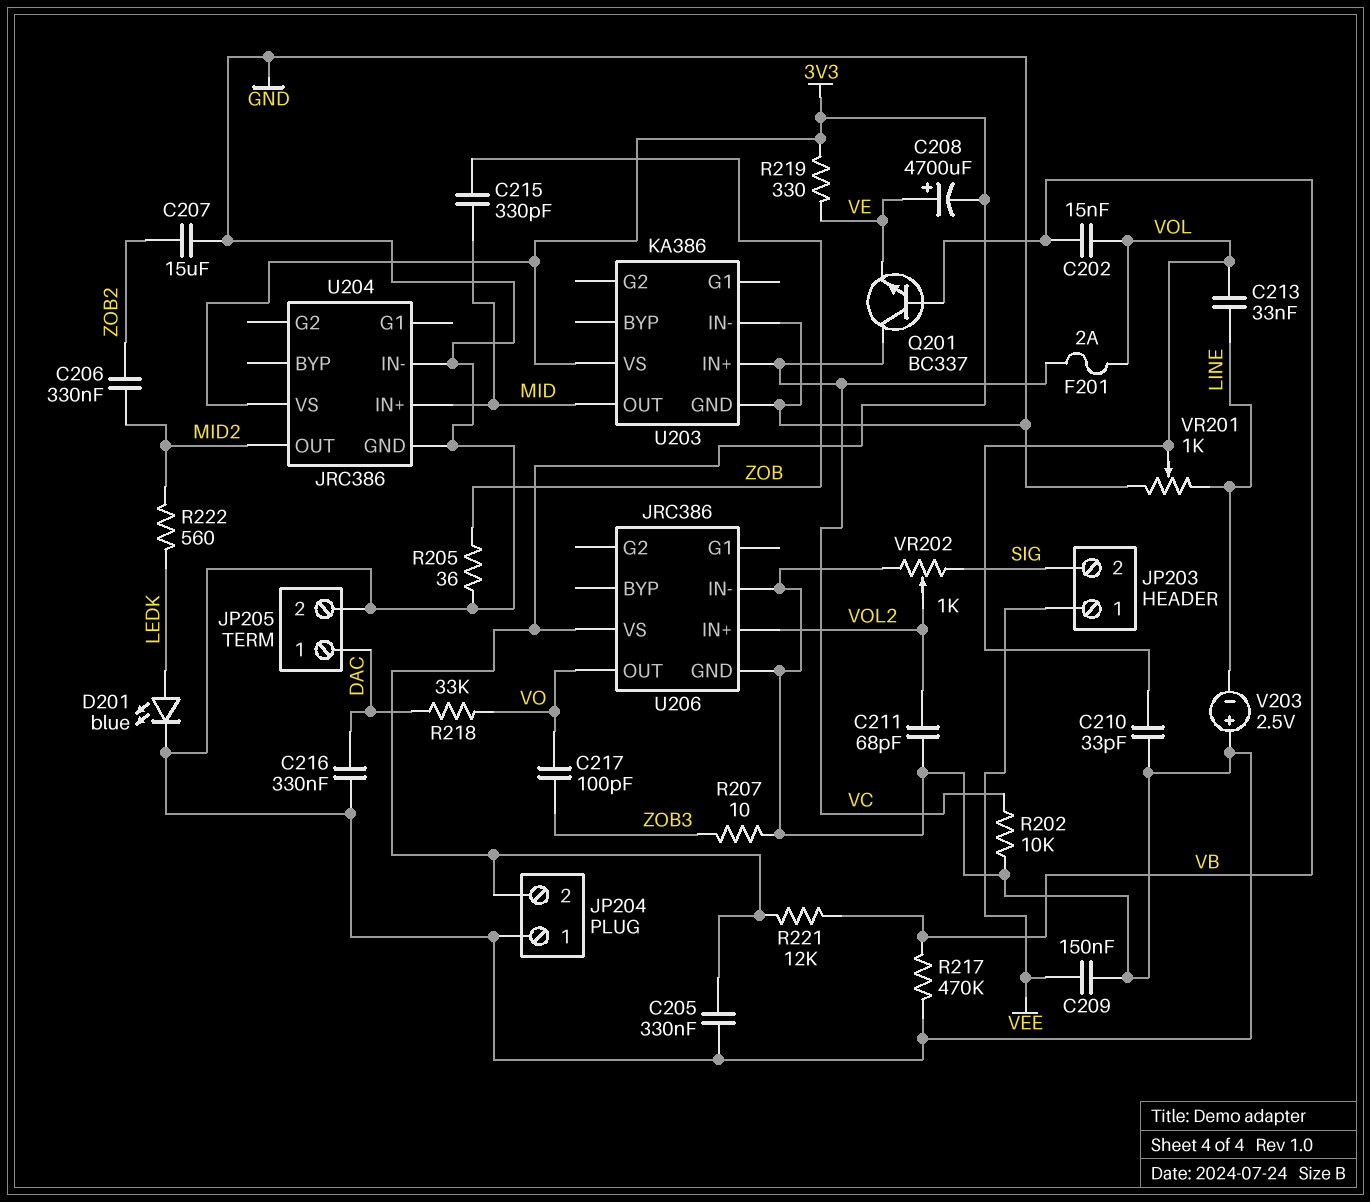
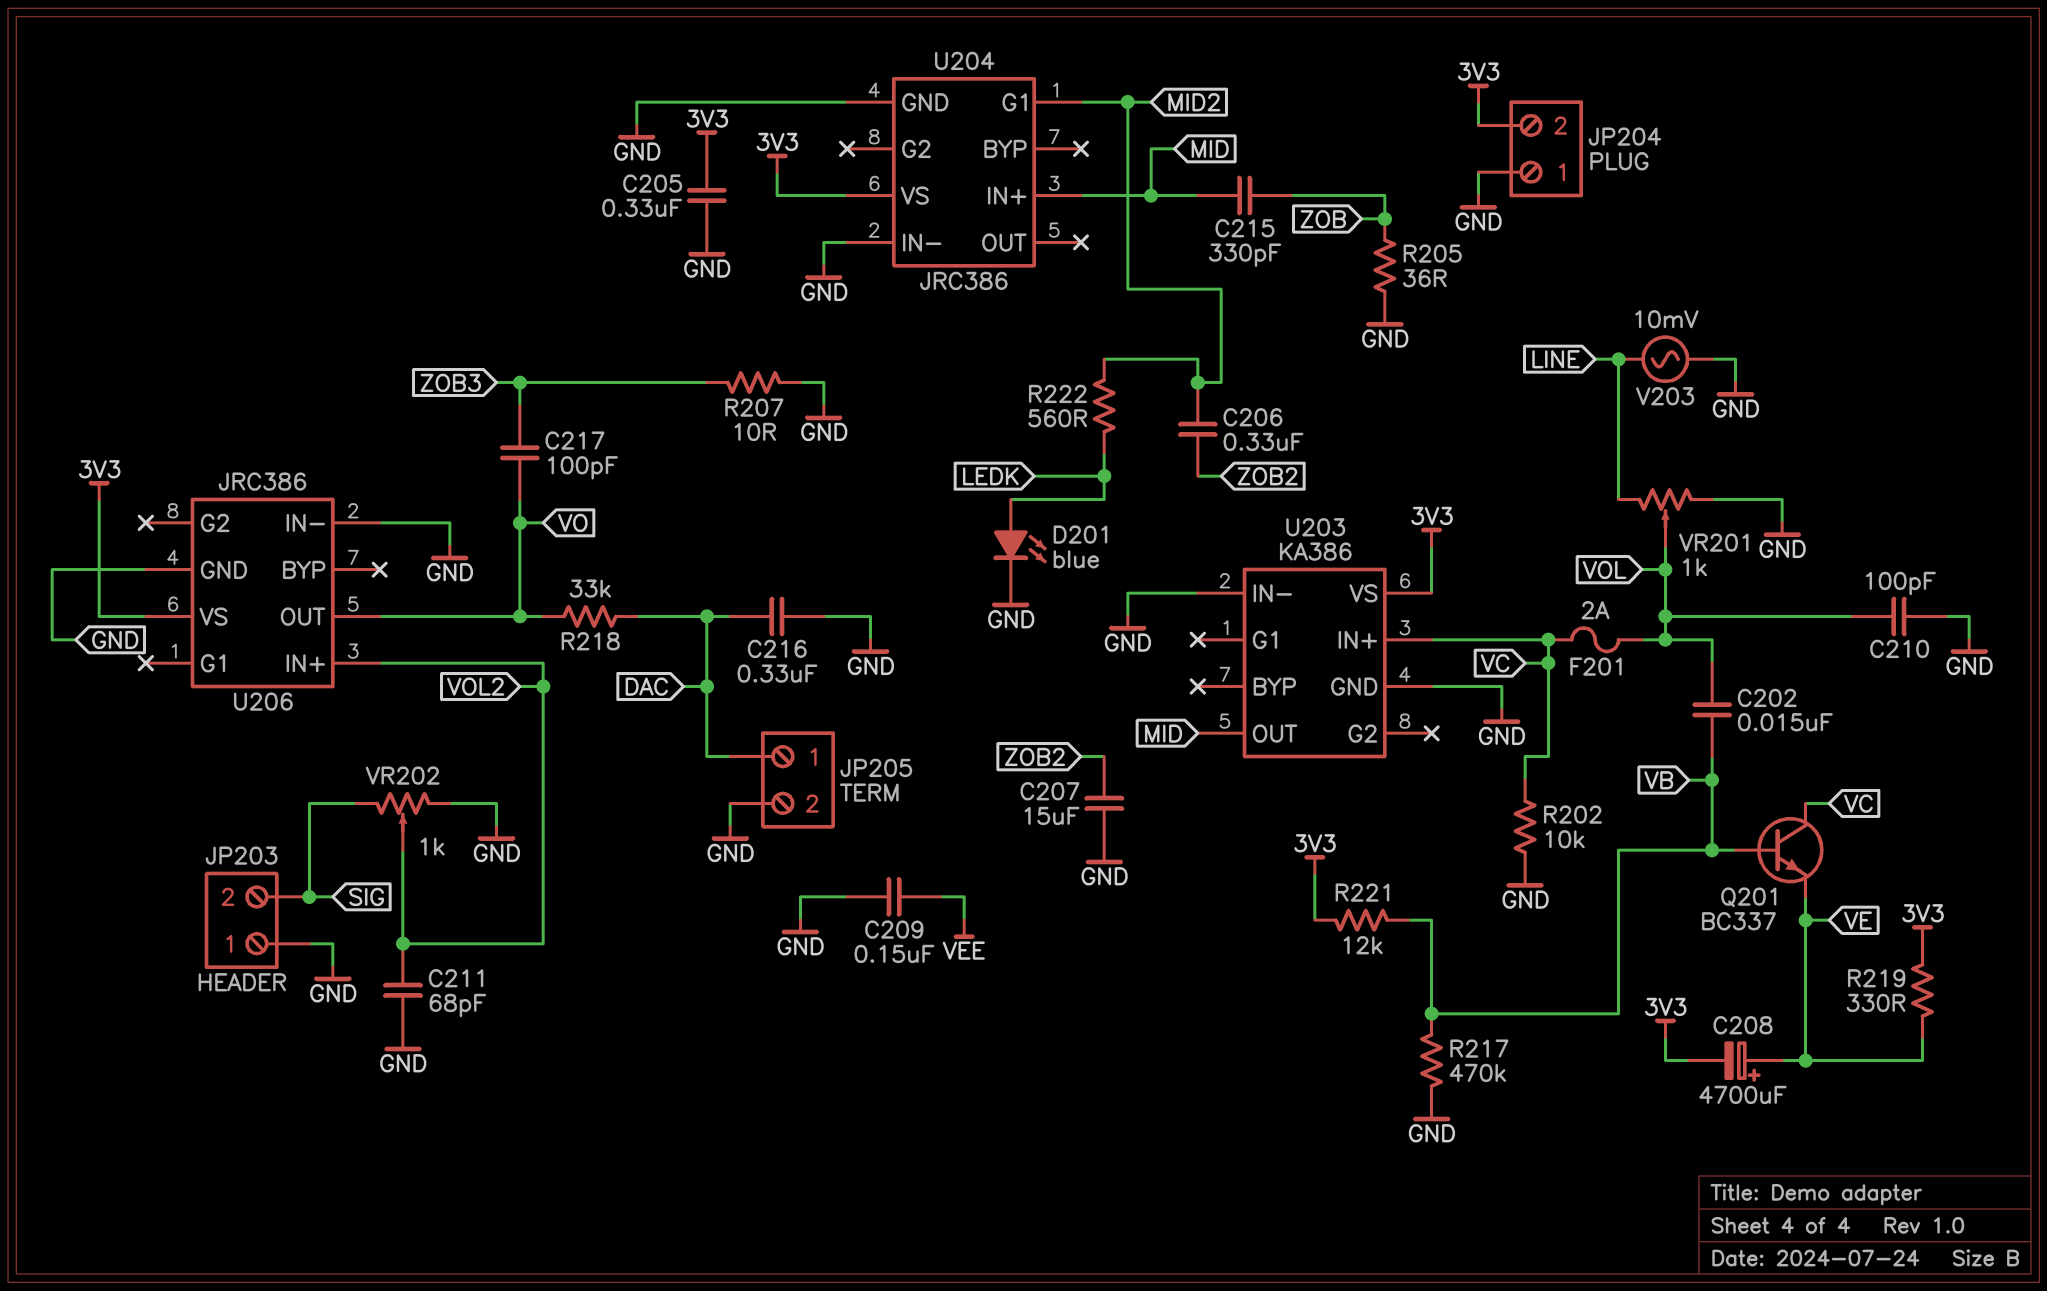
C210: 33pF (GND, VOL) -> 100pF (GND, VOL)
C213: 33nF (LINE, VOL) -> none
JP203 pin 1: VEE -> GND
U204 pin G1: none -> MID2
U204 pin OUT: MID2 -> none
V203: 2.5V (plus GND, minus LINE) -> AC 10mV (GND, LINE)

